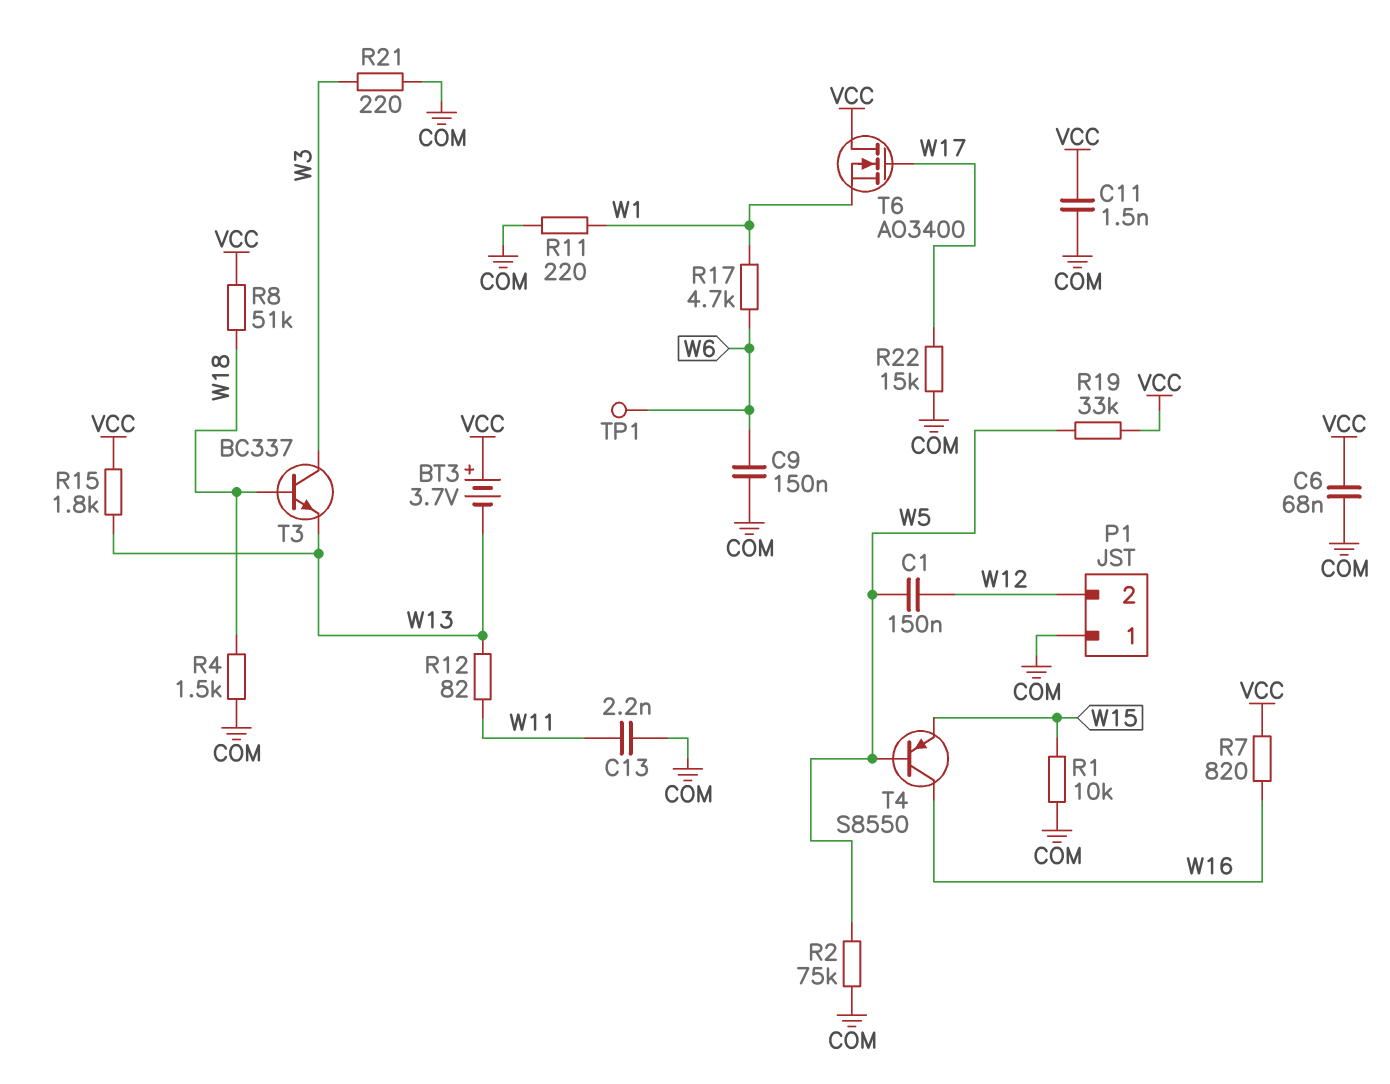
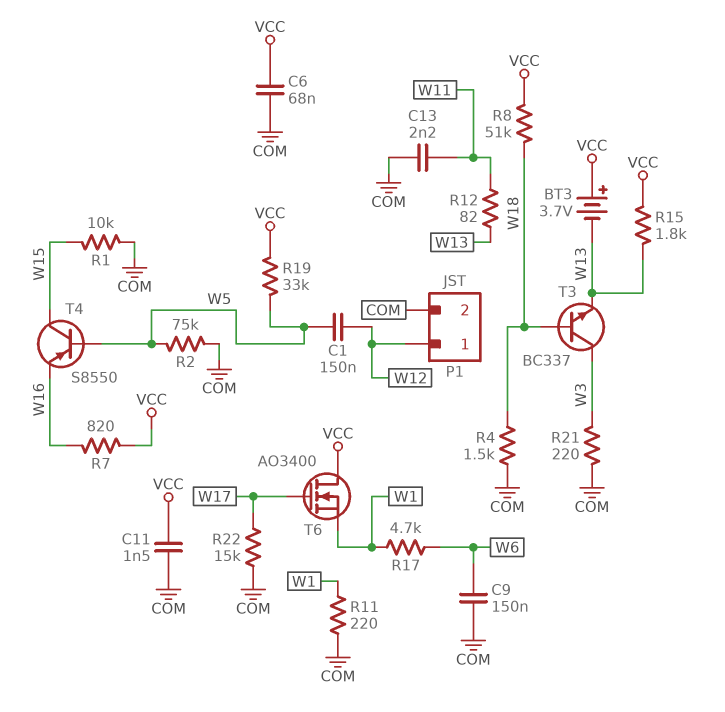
P1 pin 1: COM -> W12
P1 pin 2: W12 -> COM
T4: PNP S8550 (B W5, C W16, E W15) -> PNP S8550 (B W5, C W15, E W16)
TP1: test point (W6) -> none

